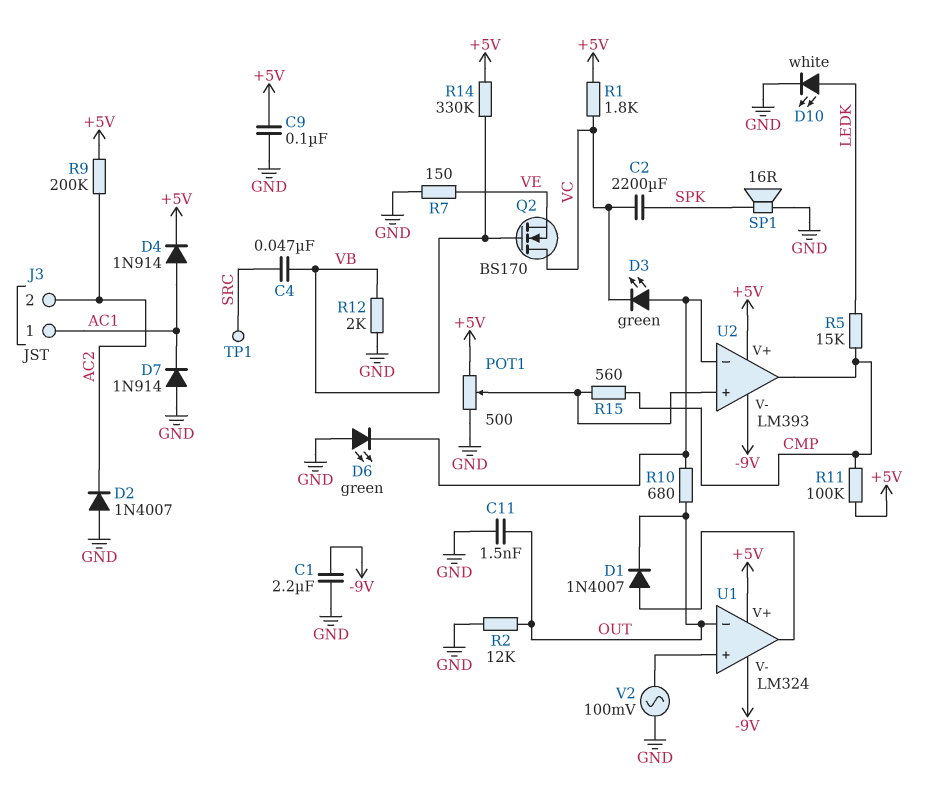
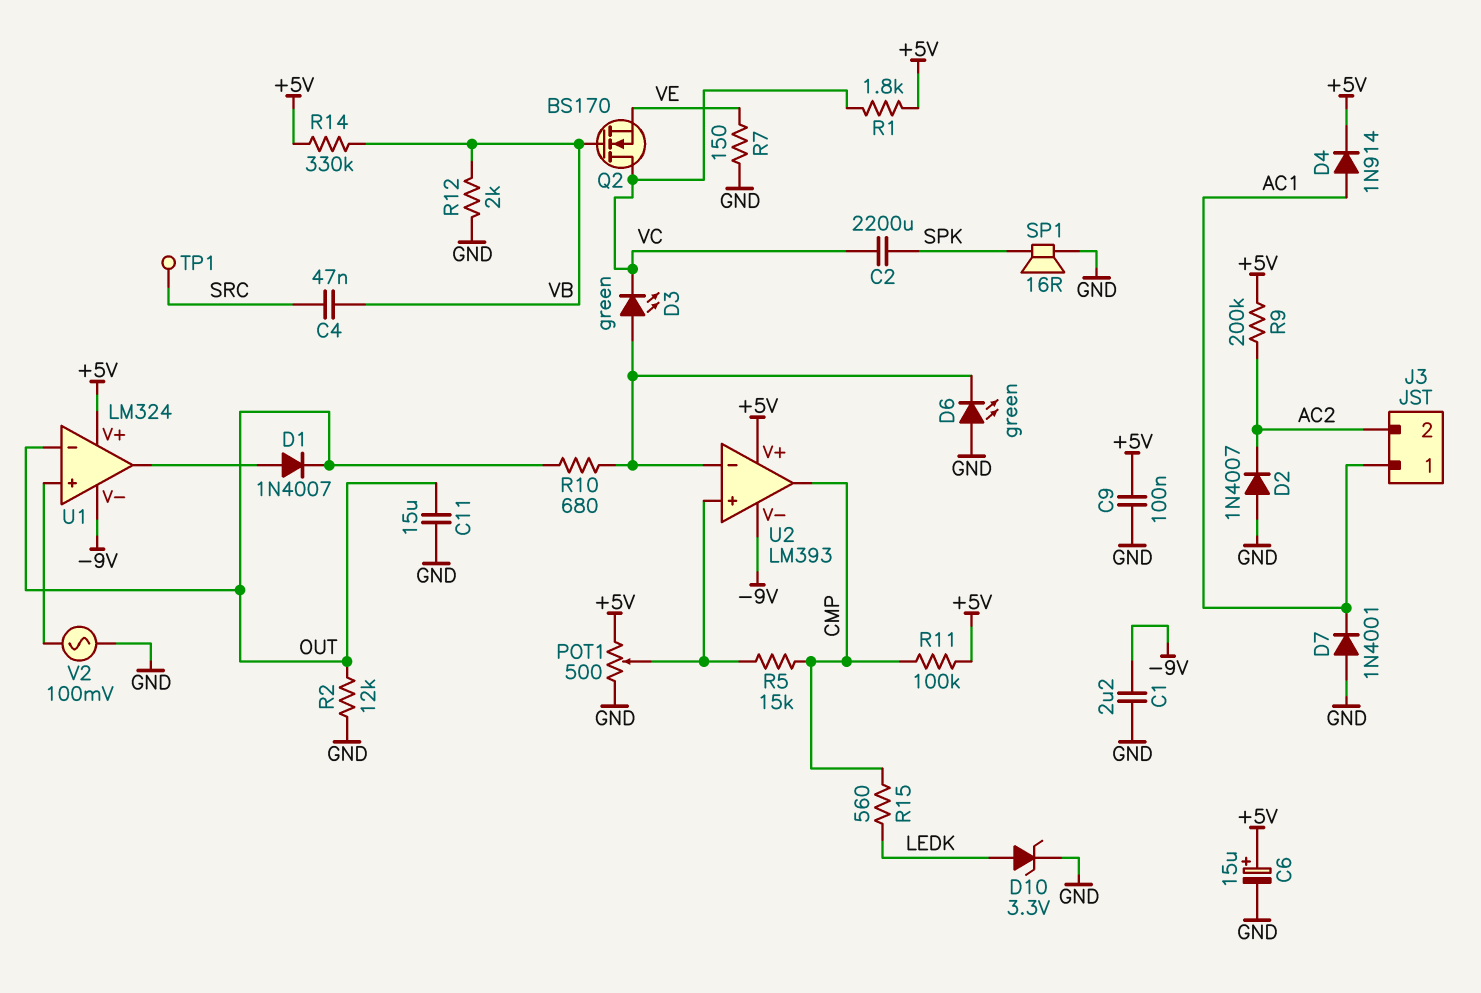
C6: none -> 15uF (plus +5V, minus GND)
C11: 1.5nF (GND, OUT) -> 15uF (GND, OUT)
D7: diode 1N914 (A GND, K AC1) -> diode 1N4001 (A GND, K AC1)
D10: LED white (A LEDK, K GND) -> zener 3.3V (A LEDK, K GND)
R5: 15k (CMP, LEDK) -> 15k (CMP, U2/in+)
R15: 560 (CMP, U2/in+) -> 560 (CMP, LEDK)

